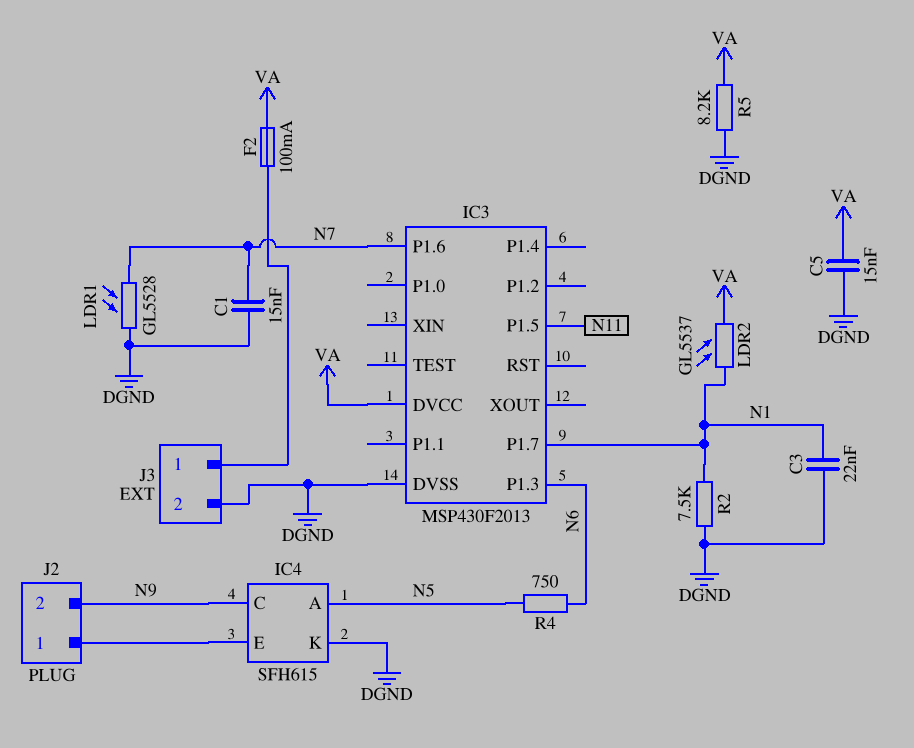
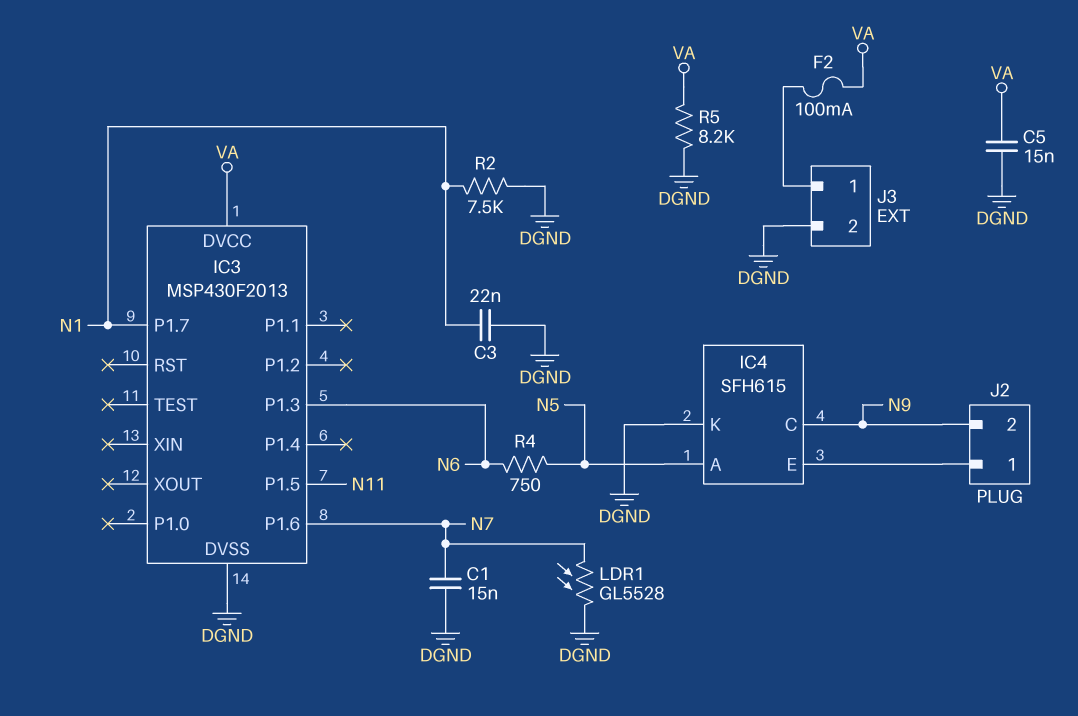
LDR2: GL5537 (N1, VA) -> none

